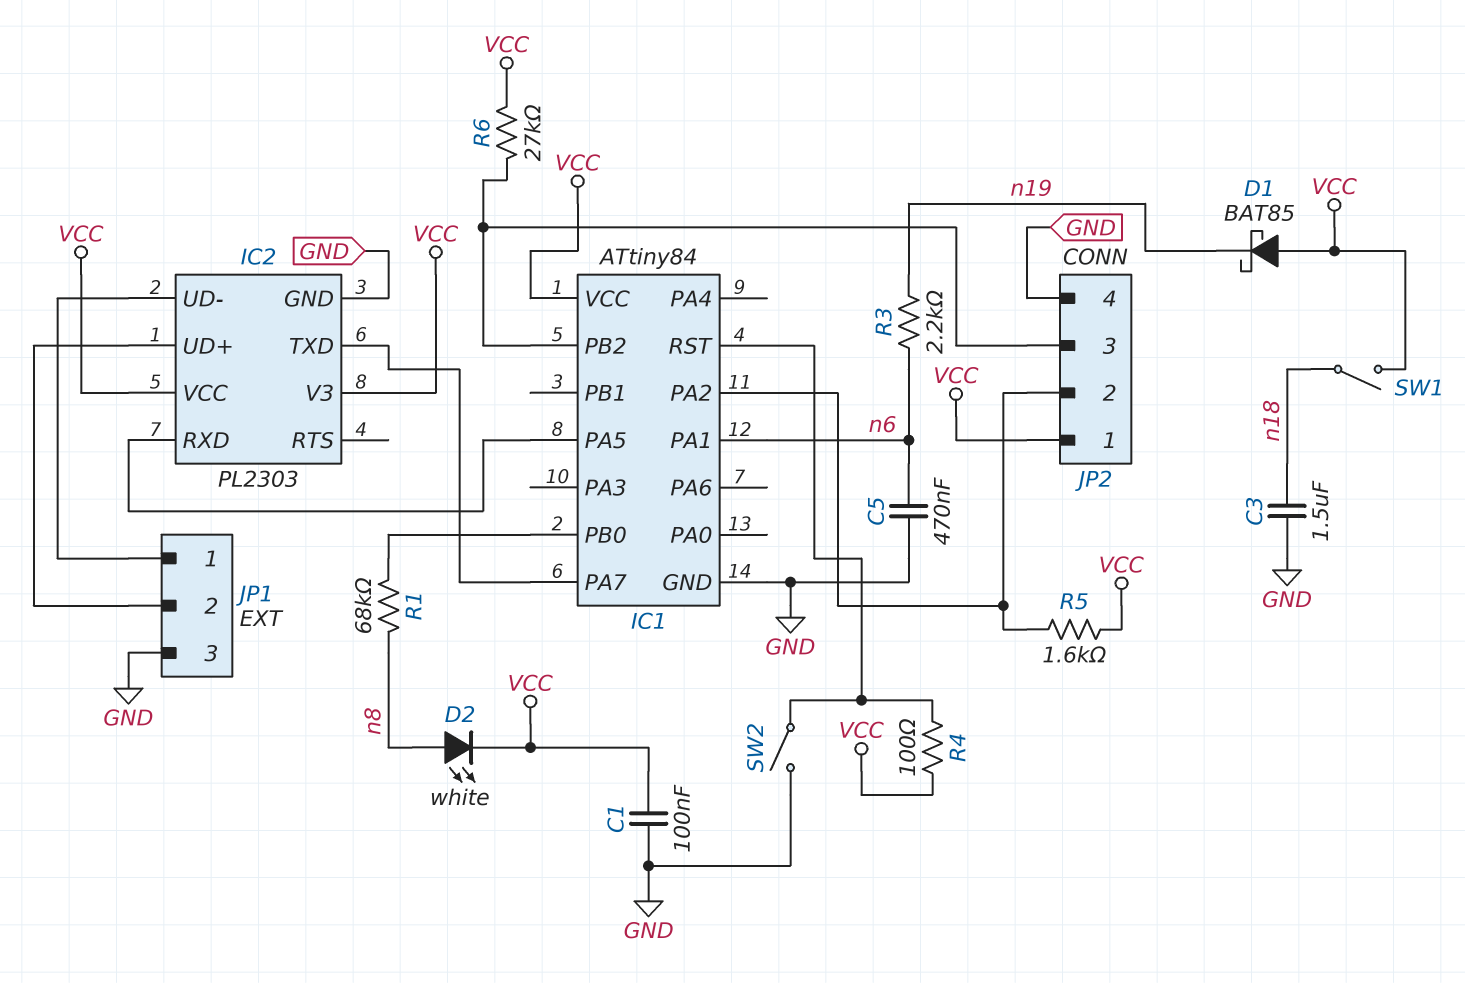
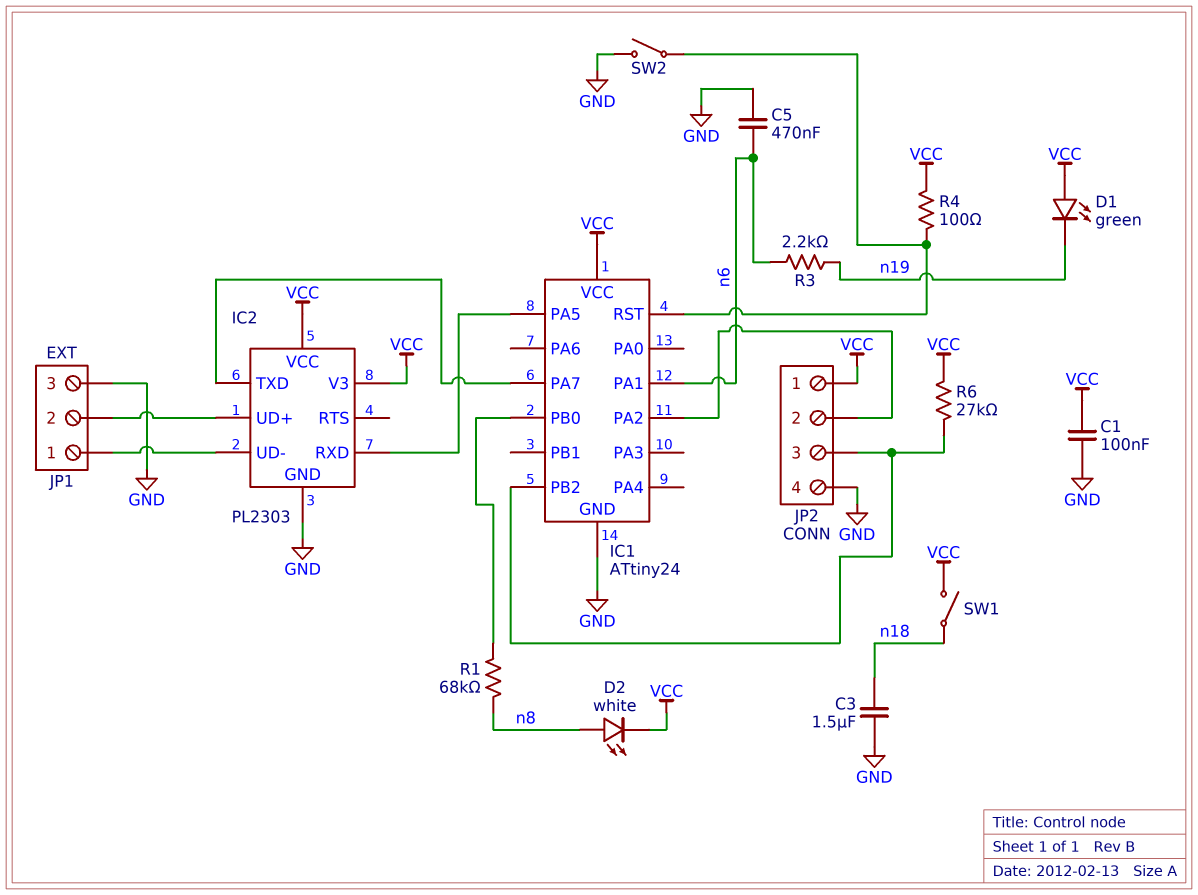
D1: schottky BAT85 (A VCC, K n19) -> LED green (A VCC, K n19)
IC1: ATtiny84 -> ATtiny24
R5: 1.6k (IC1/PA2, VCC) -> none

